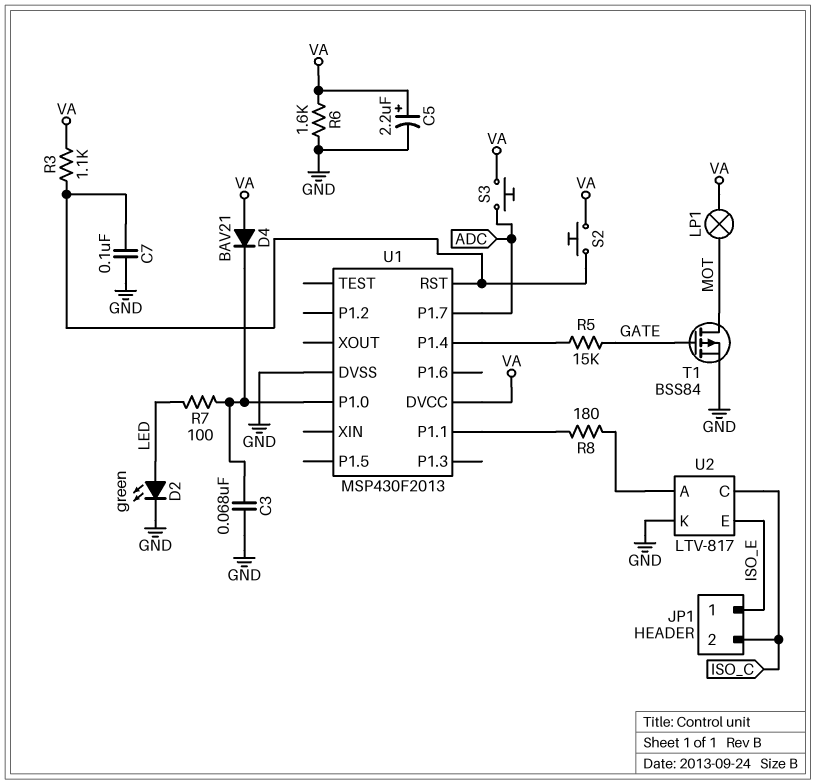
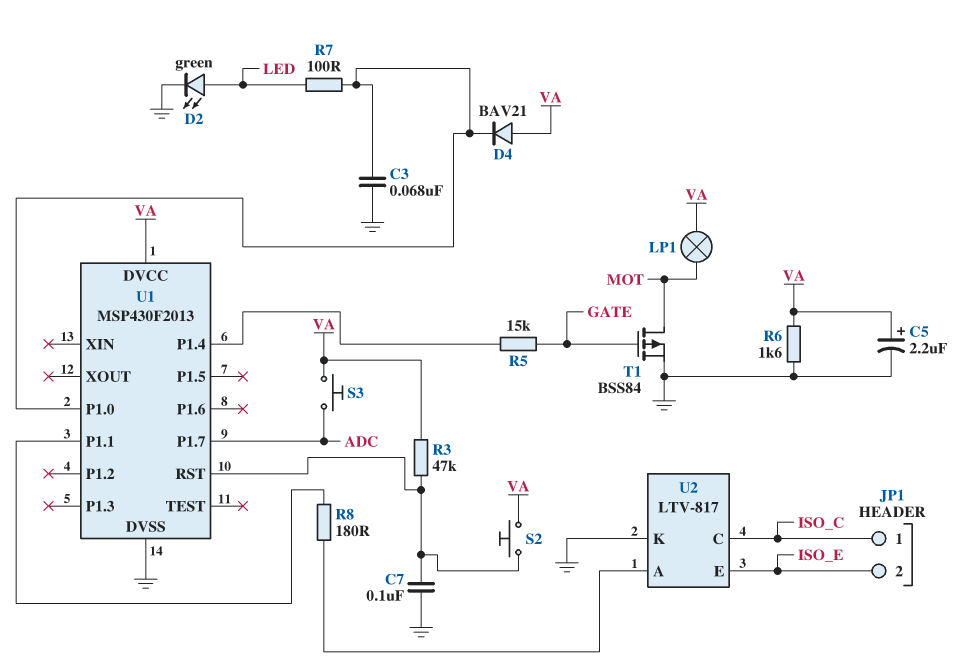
JP1 pin 1: ISO_E -> ISO_C
JP1 pin 2: ISO_C -> ISO_E
R3: 1.1k (U1/RST, VA) -> 47k (U1/RST, VA)

